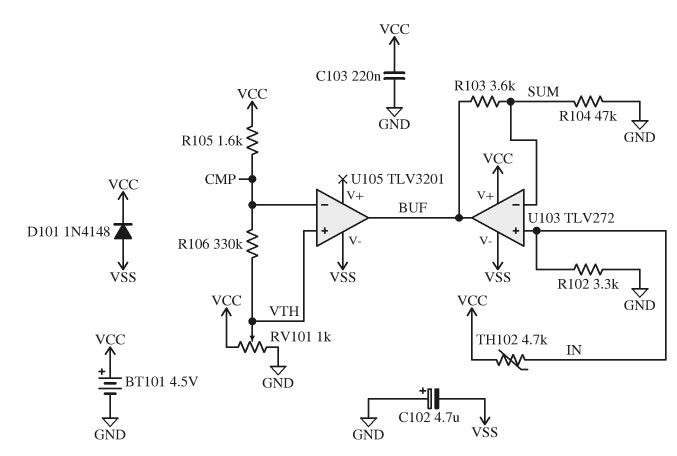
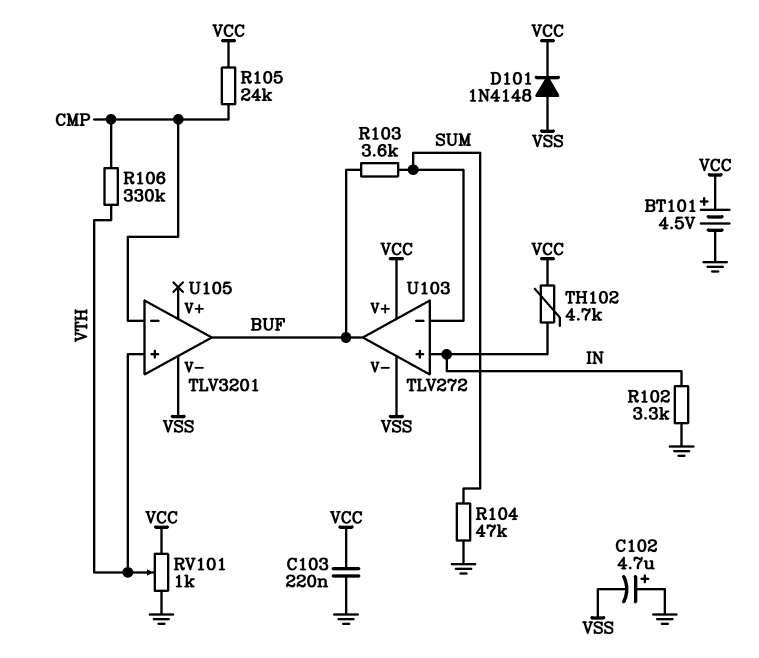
R105: 1.6k (CMP, VCC) -> 24k (CMP, VCC)

